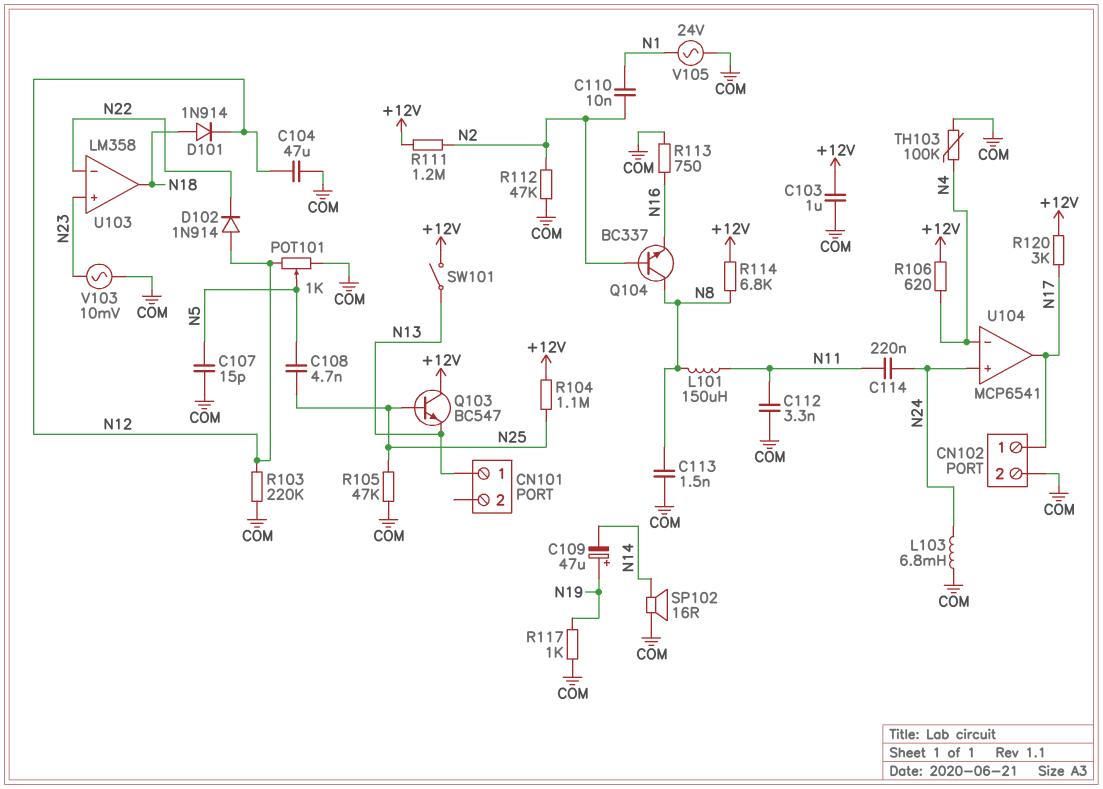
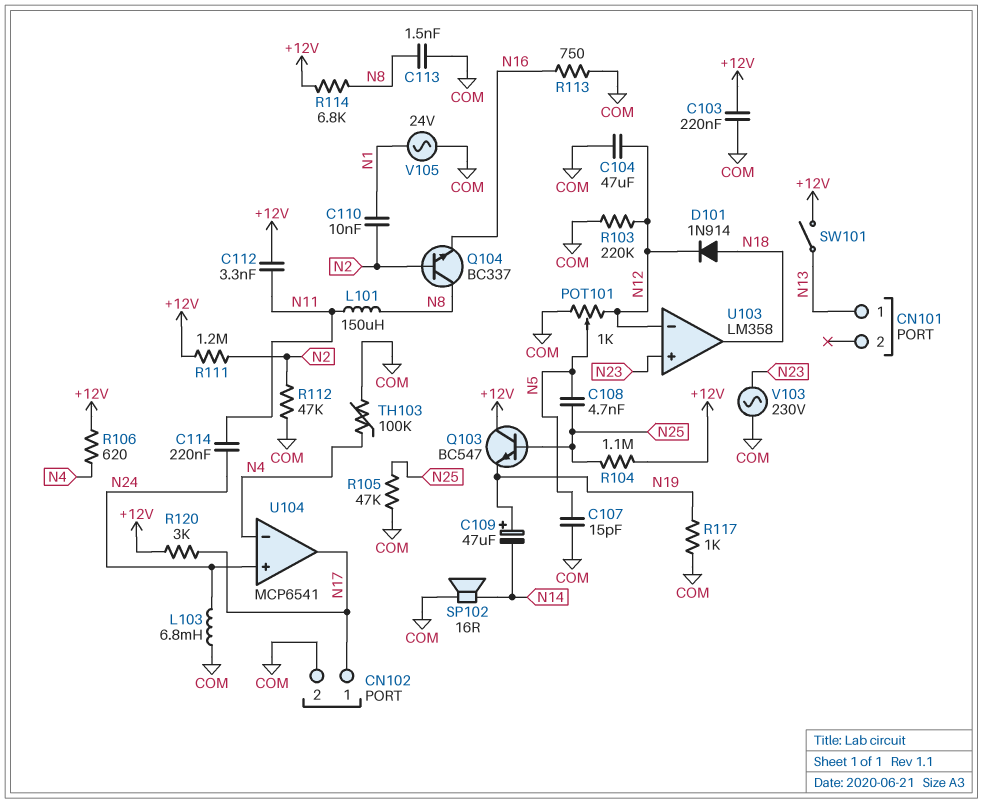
C103: 1uF (+12V, COM) -> 220nF (+12V, COM)
C112: 3.3nF (COM, N11) -> 3.3nF (+12V, N11)
D102: diode 1N914 (A N12, K N22) -> none
Q103: NPN BC547 (B N25, C +12V, E N13) -> NPN BC547 (B N25, C +12V, E N19)
U103 pin in-: N22 -> N12
V103: AC 10mV (COM, N23) -> AC 230V (COM, N23)

